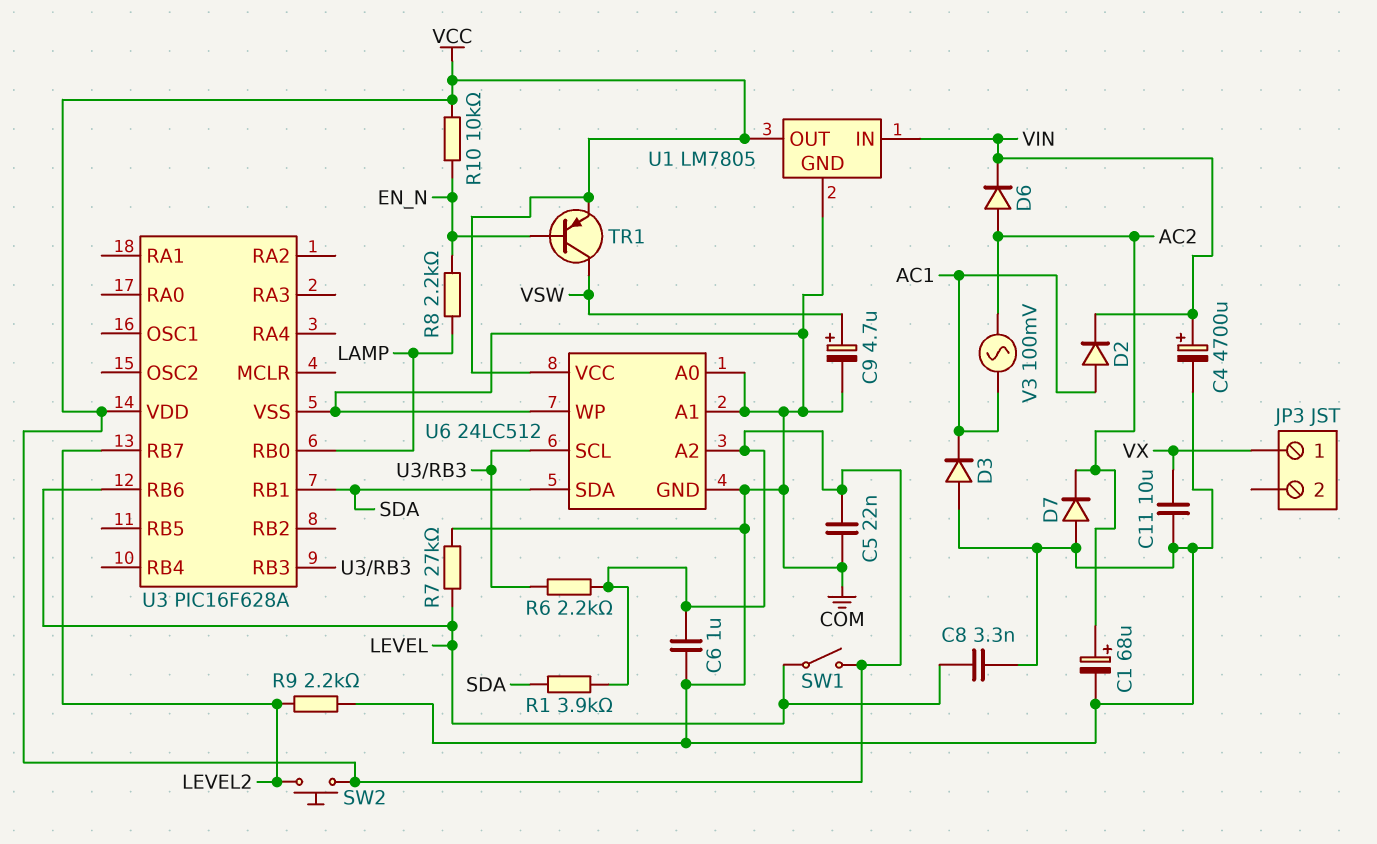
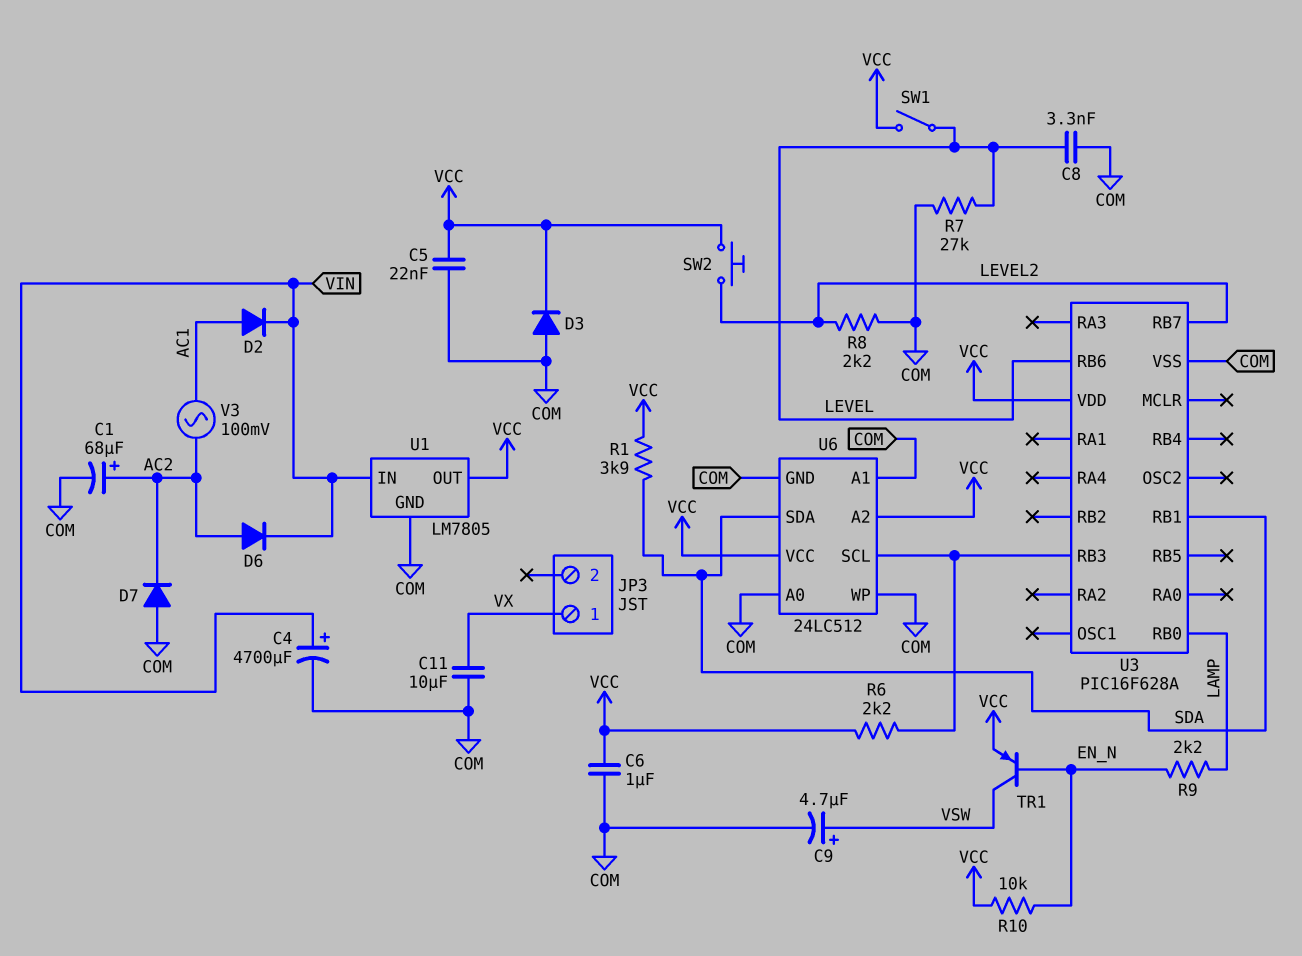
D3: diode (A COM, K AC1) -> diode (A COM, K VCC)
R8: 2.2k (EN_N, LAMP) -> 2.2k (COM, LEVEL2)
R9: 2.2k (COM, LEVEL2) -> 2.2k (EN_N, LAMP)

